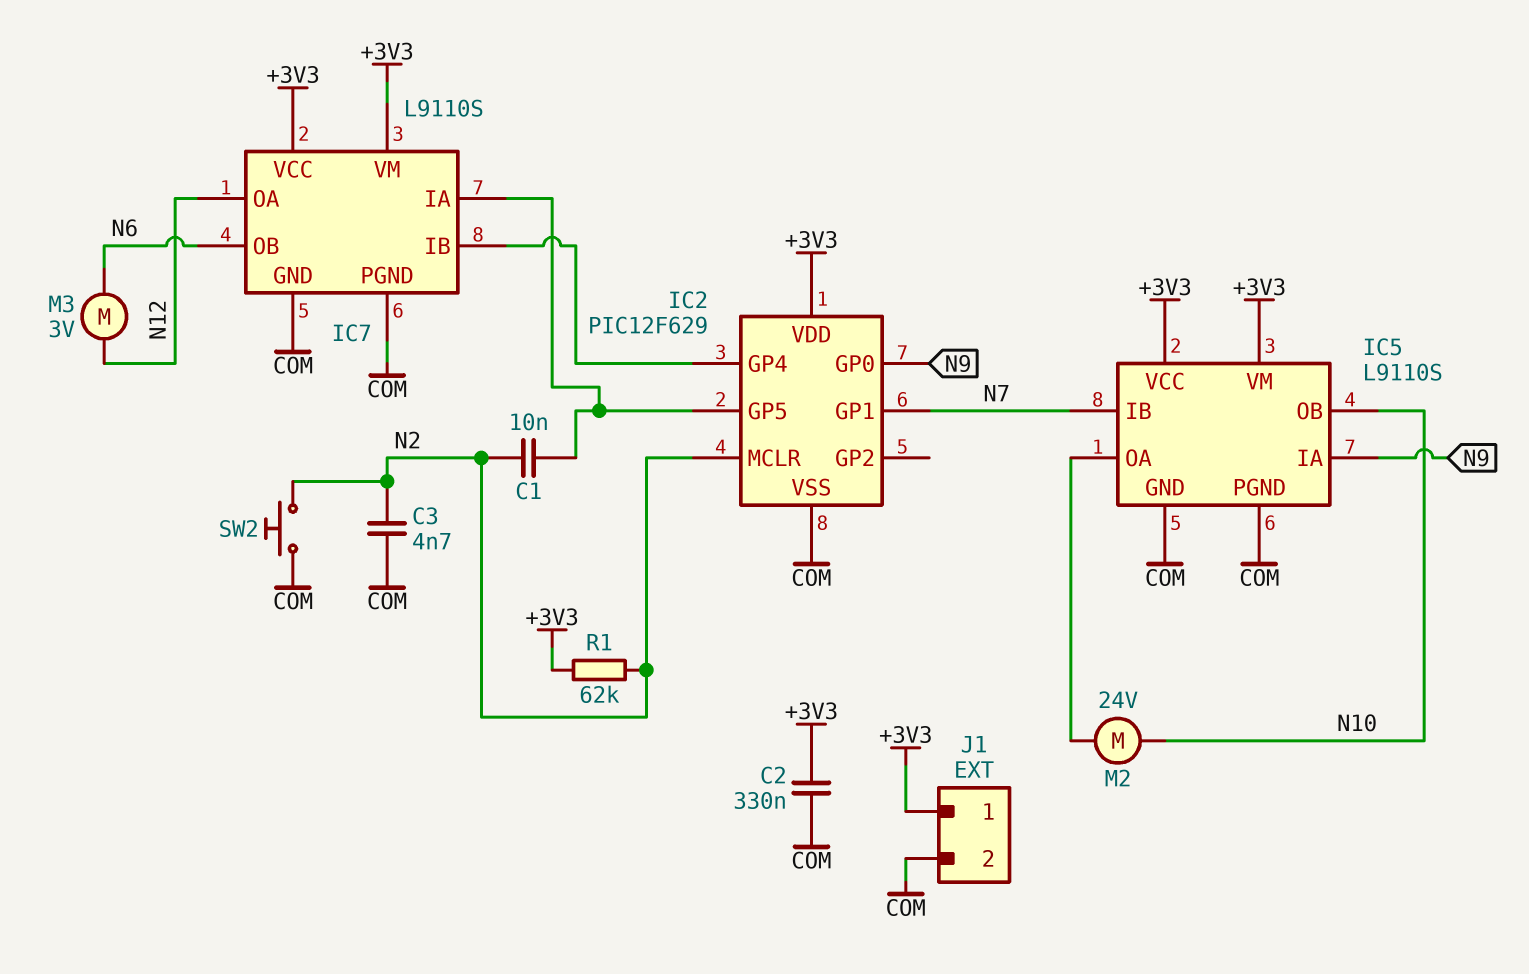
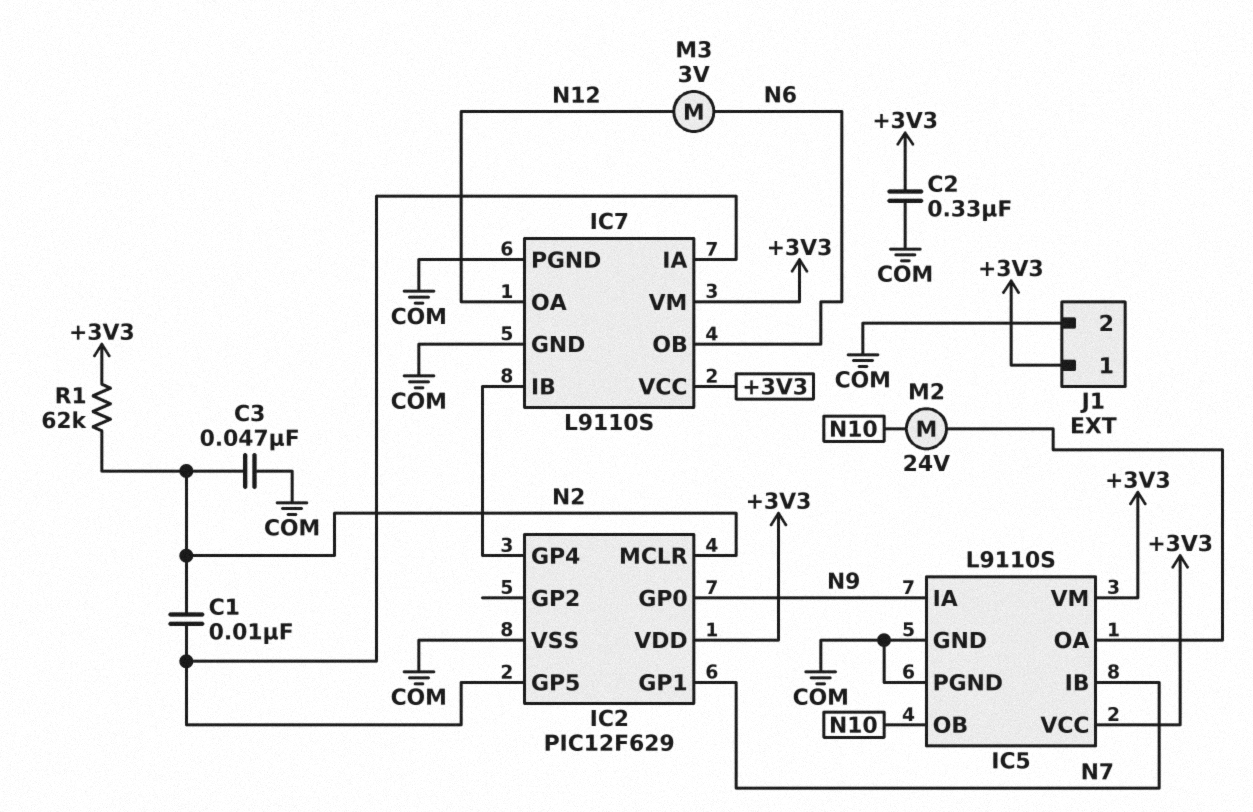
C3: 4.7nF (COM, N2) -> 47nF (COM, N2)
SW2: button (COM, N2) -> none

